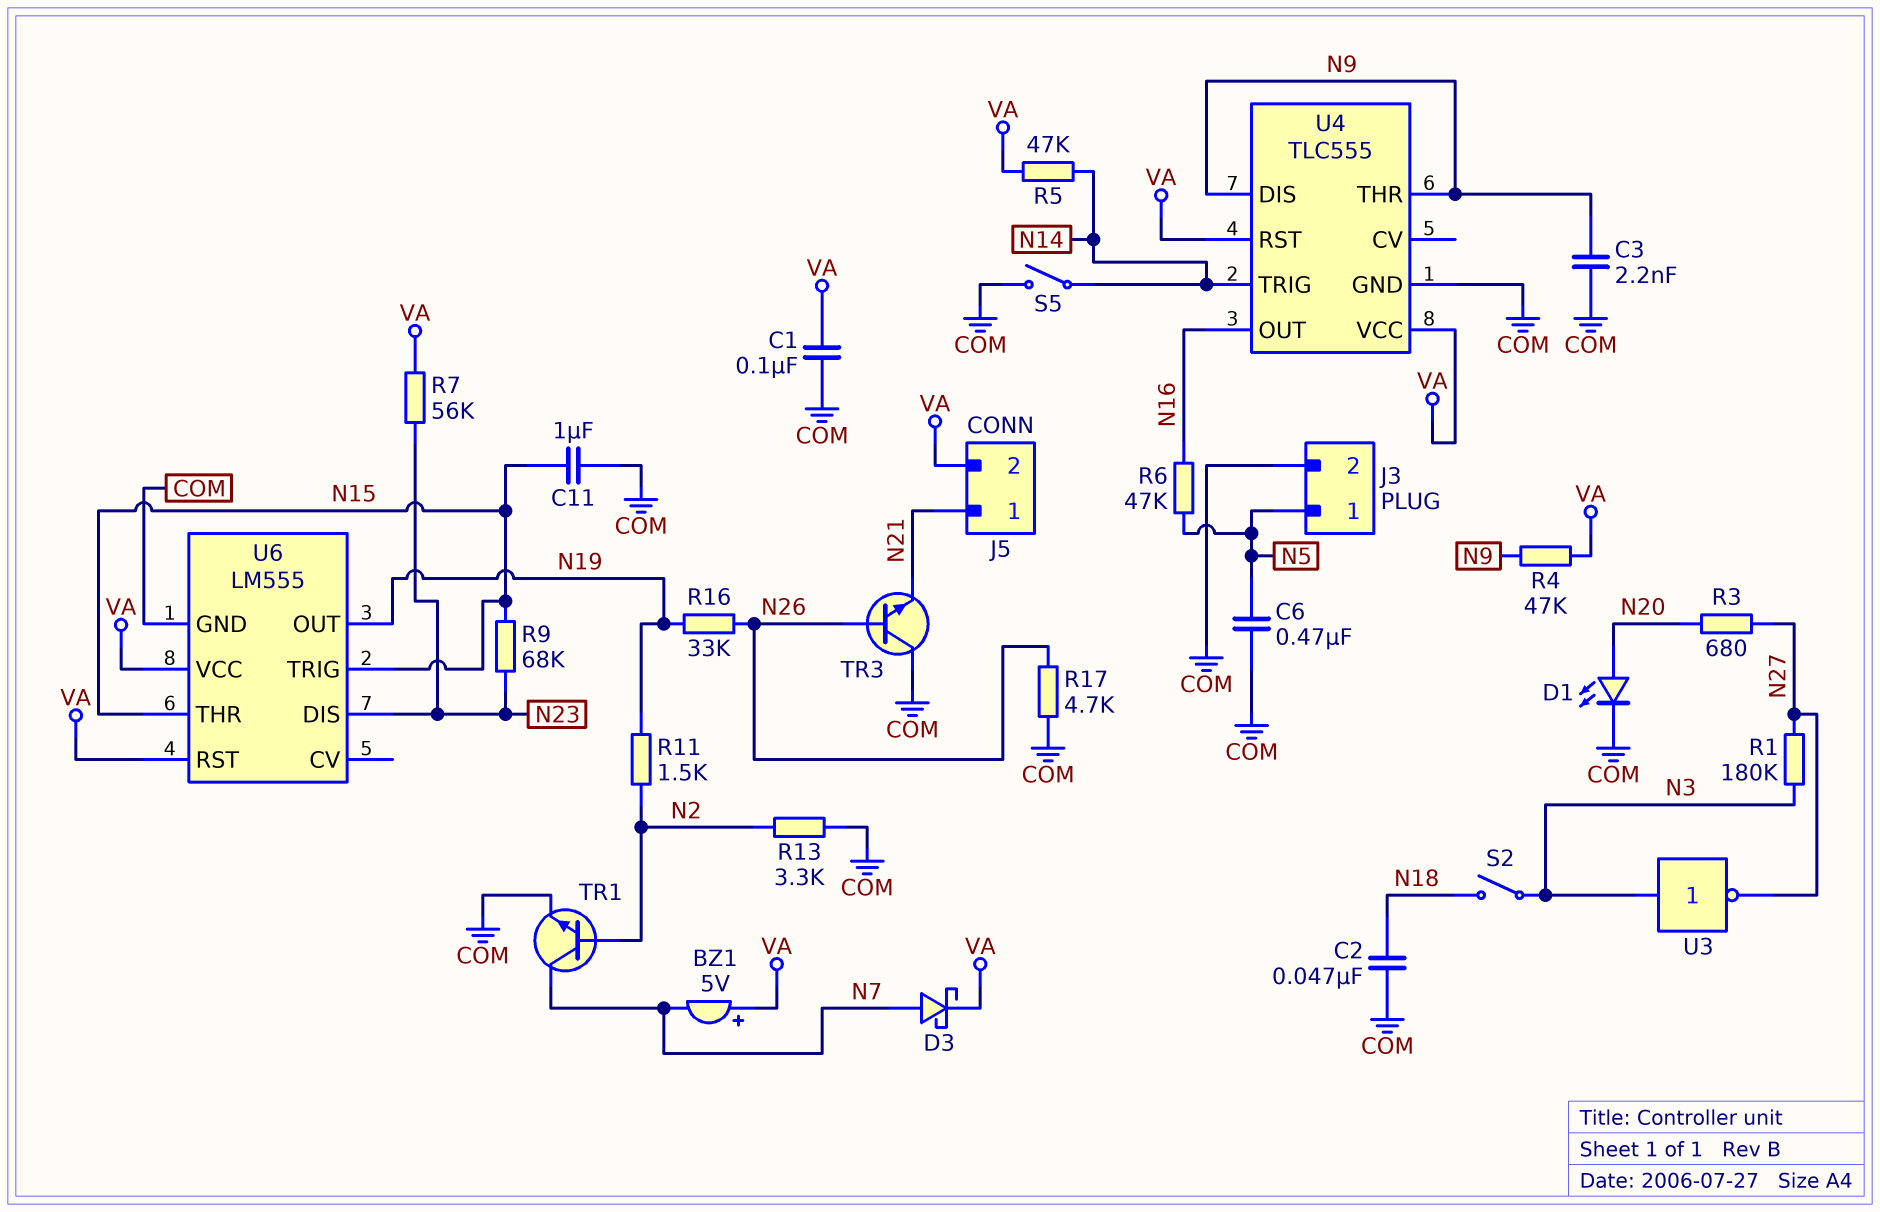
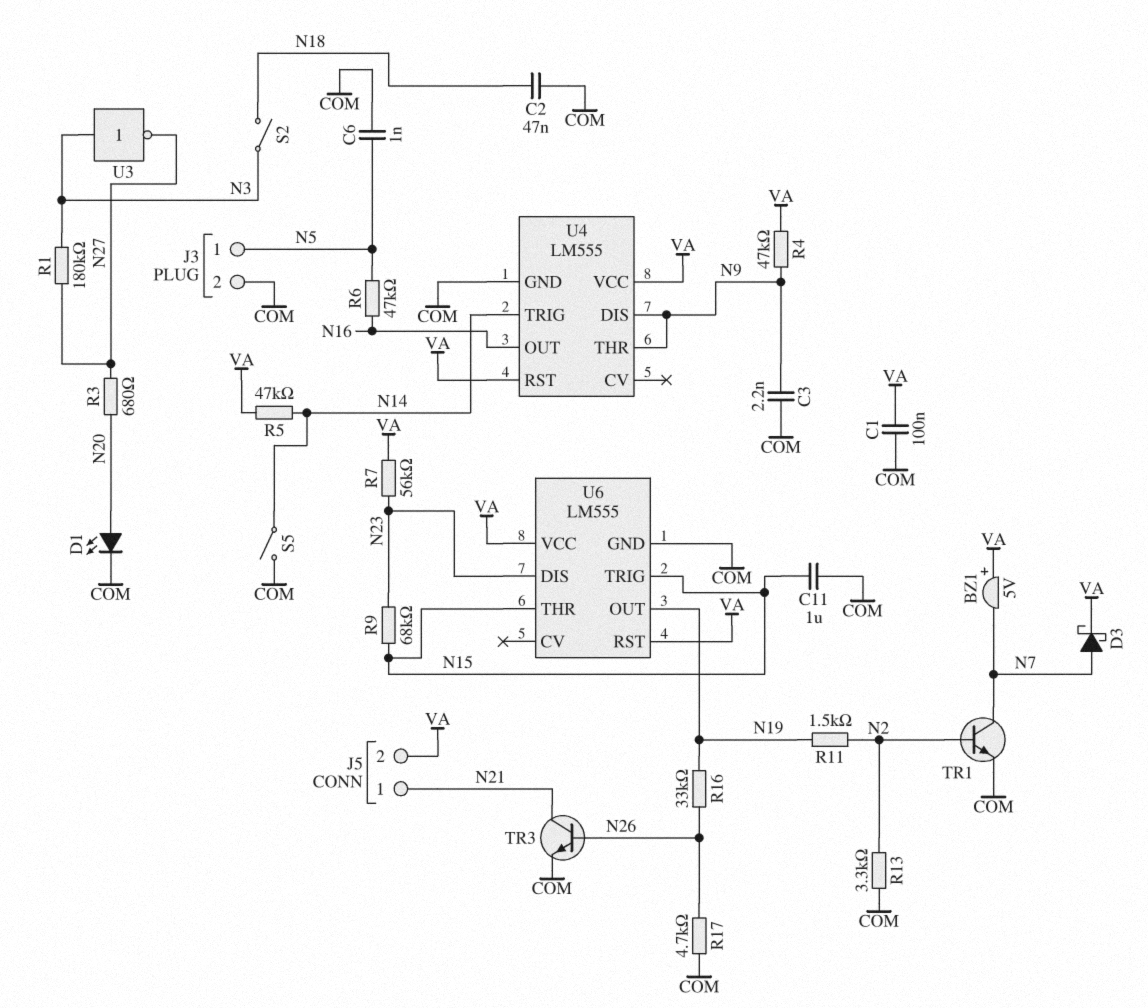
C6: 470nF (COM, N5) -> 1nF (COM, N5)
TR3: NPN (B N26, C COM, E N21) -> NPN (B N26, C N21, E COM)
U4: TLC555 -> LM555

